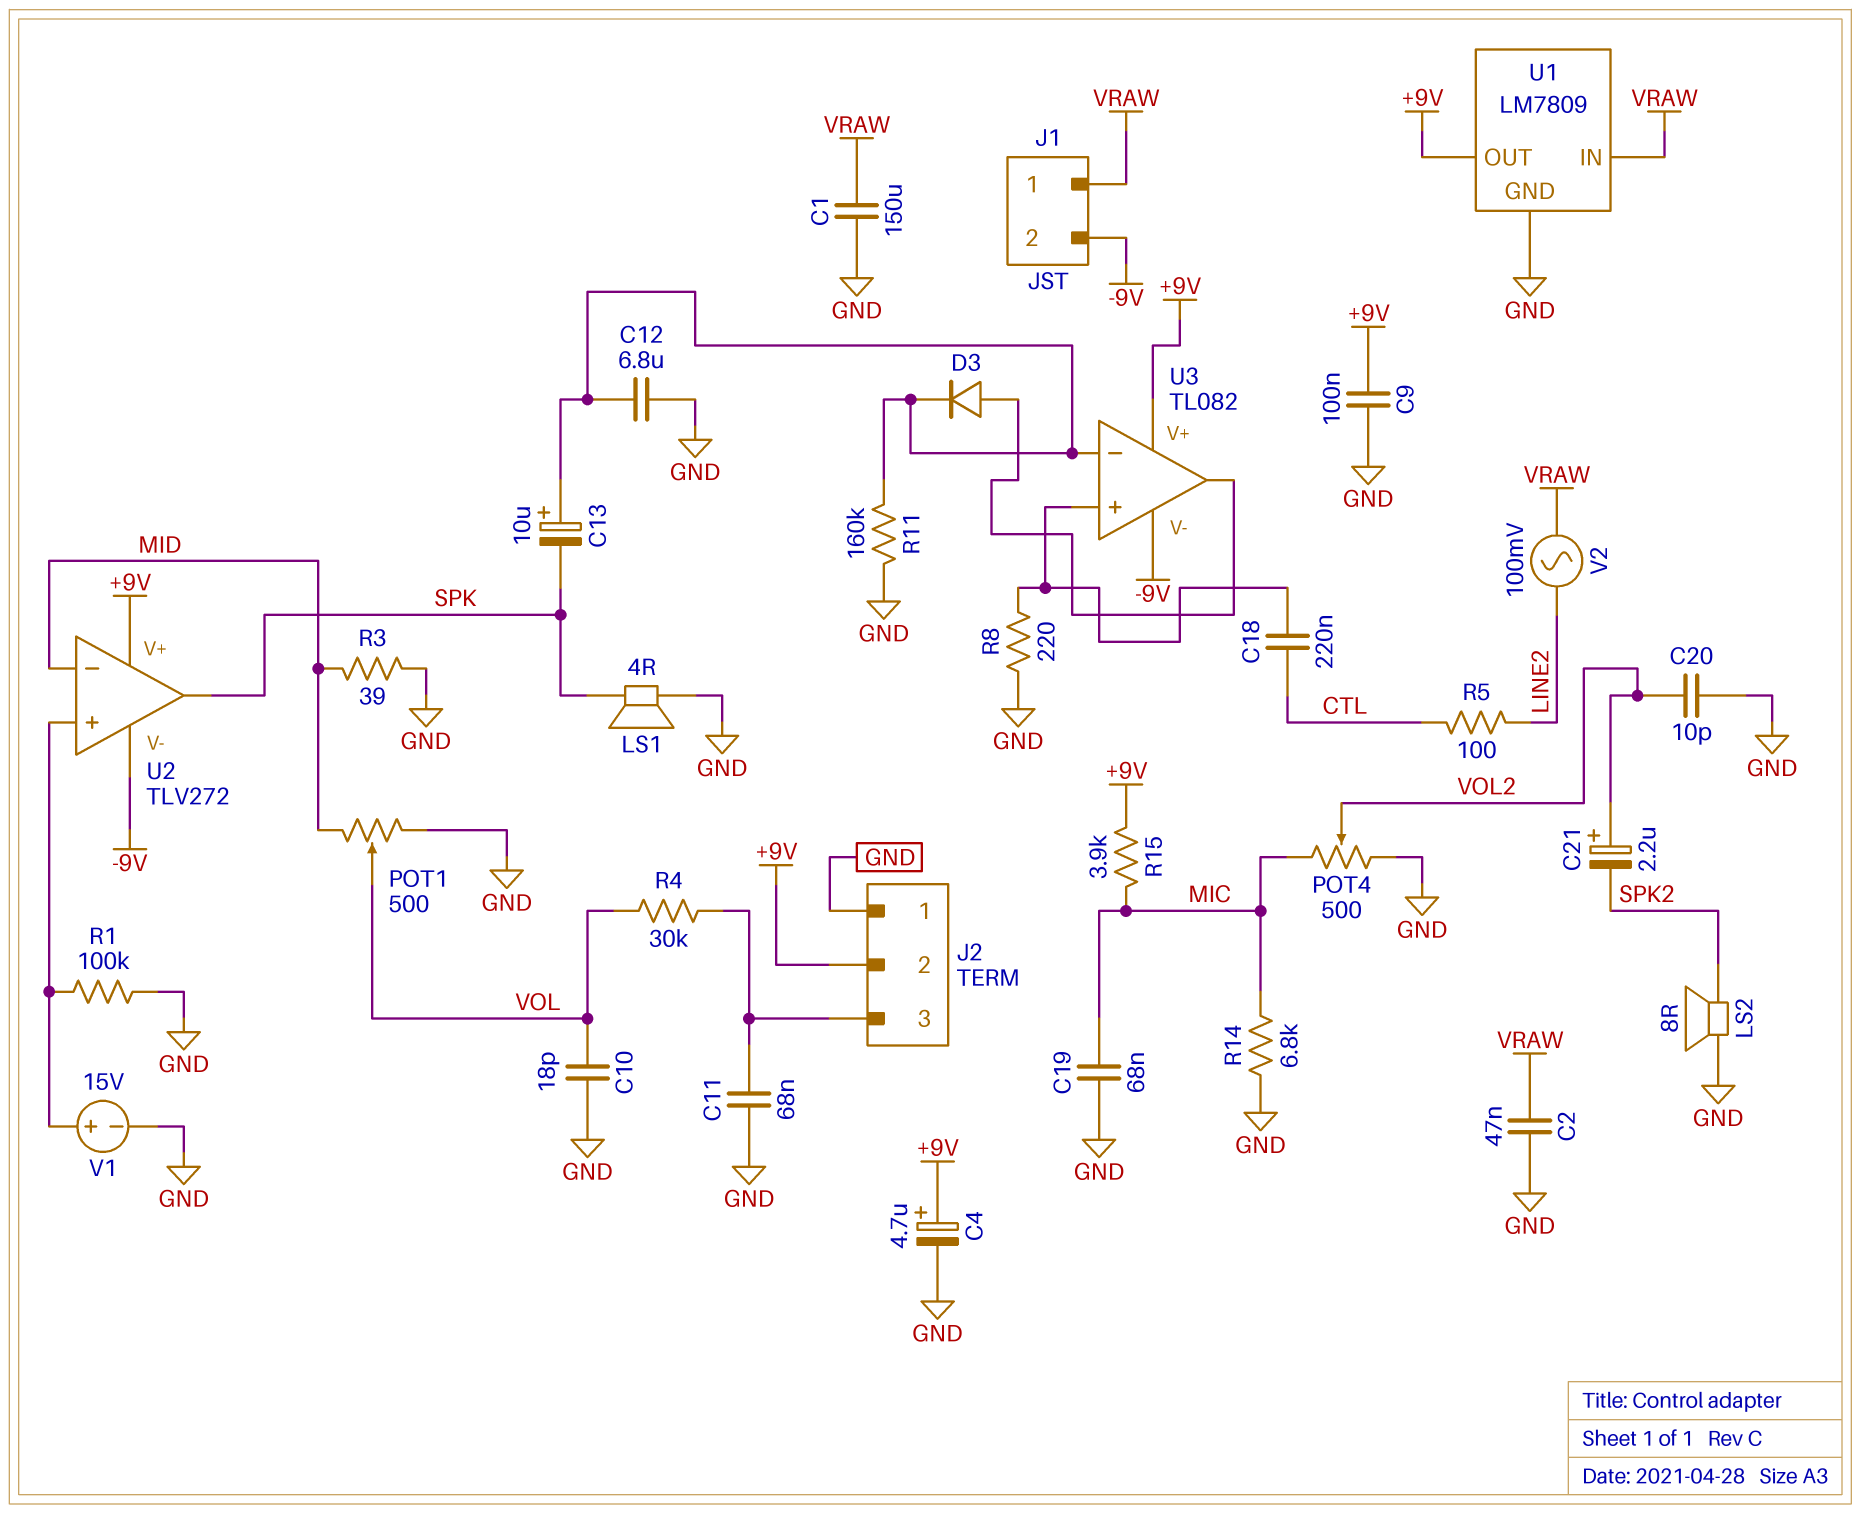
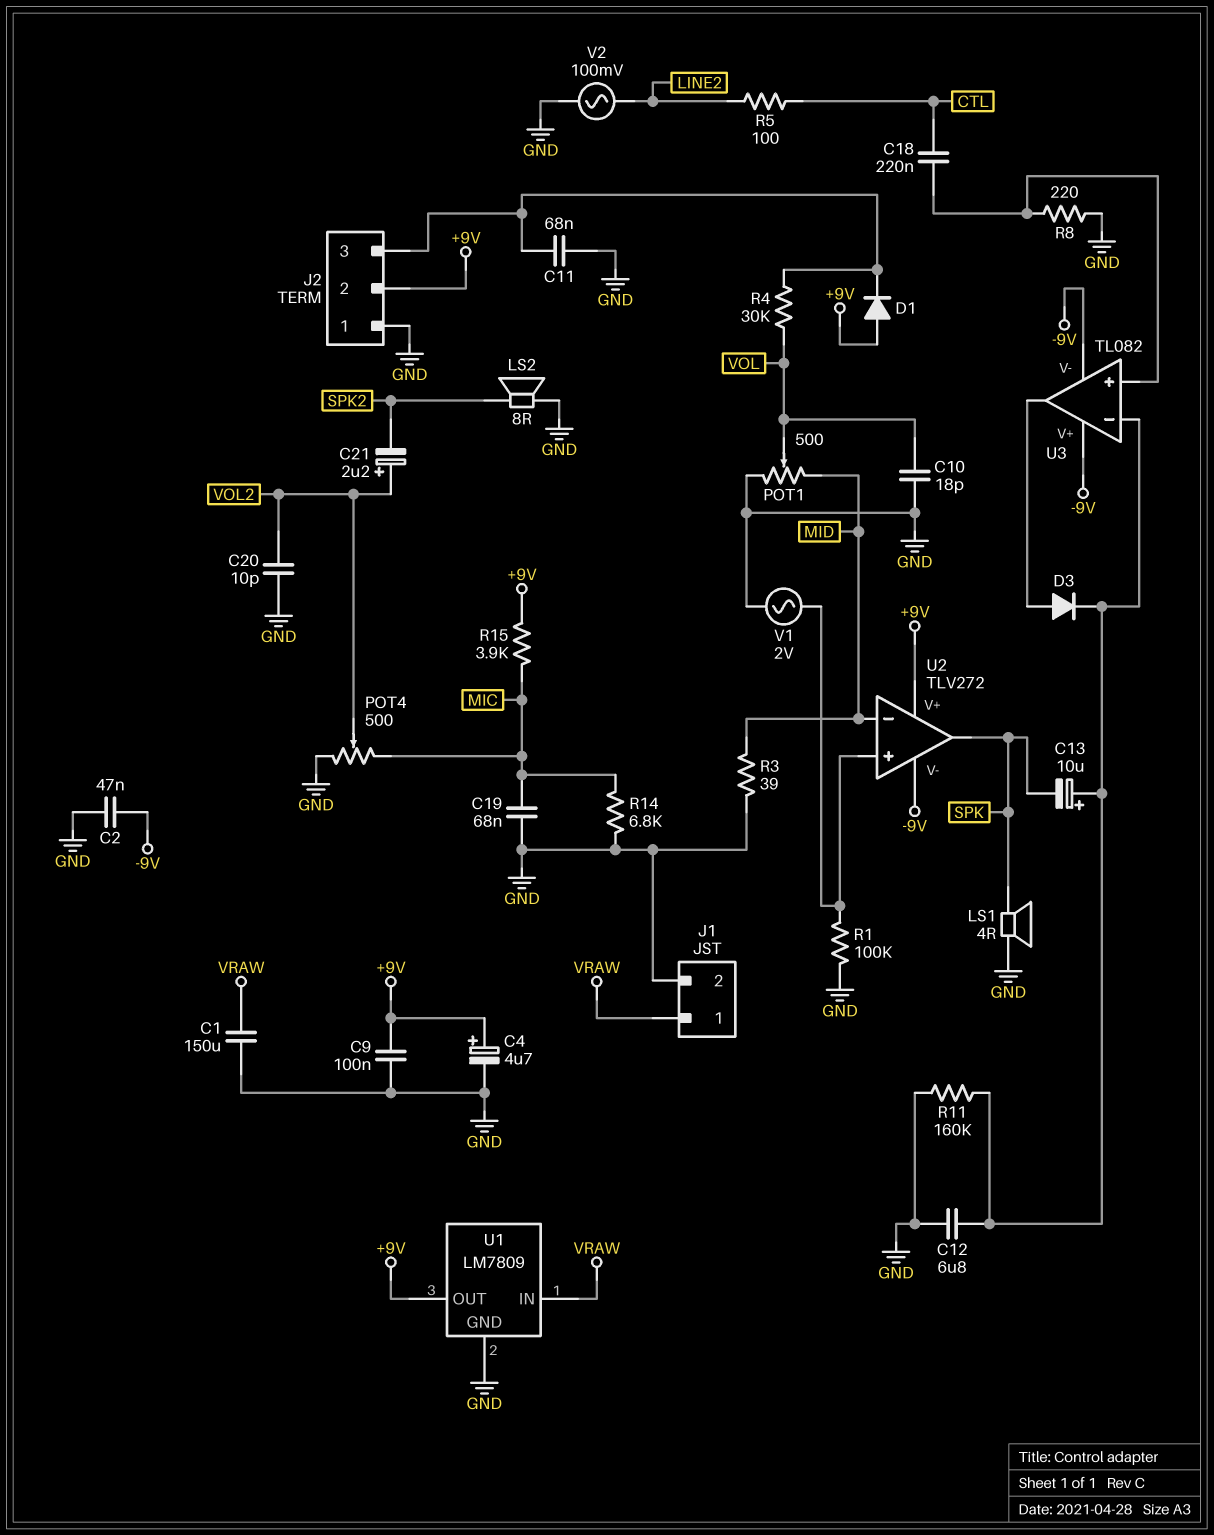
C2: 47nF (GND, VRAW) -> 47nF (-9V, GND)
D1: none -> diode (A +9V, K J2/3)
J1 pin 2: -9V -> GND
U3 pin V+: +9V -> -9V
V1: 15V (plus U2/in+, minus GND) -> AC 2V (GND, U2/in+)
V2: AC 100mV (LINE2, VRAW) -> AC 100mV (GND, LINE2)

